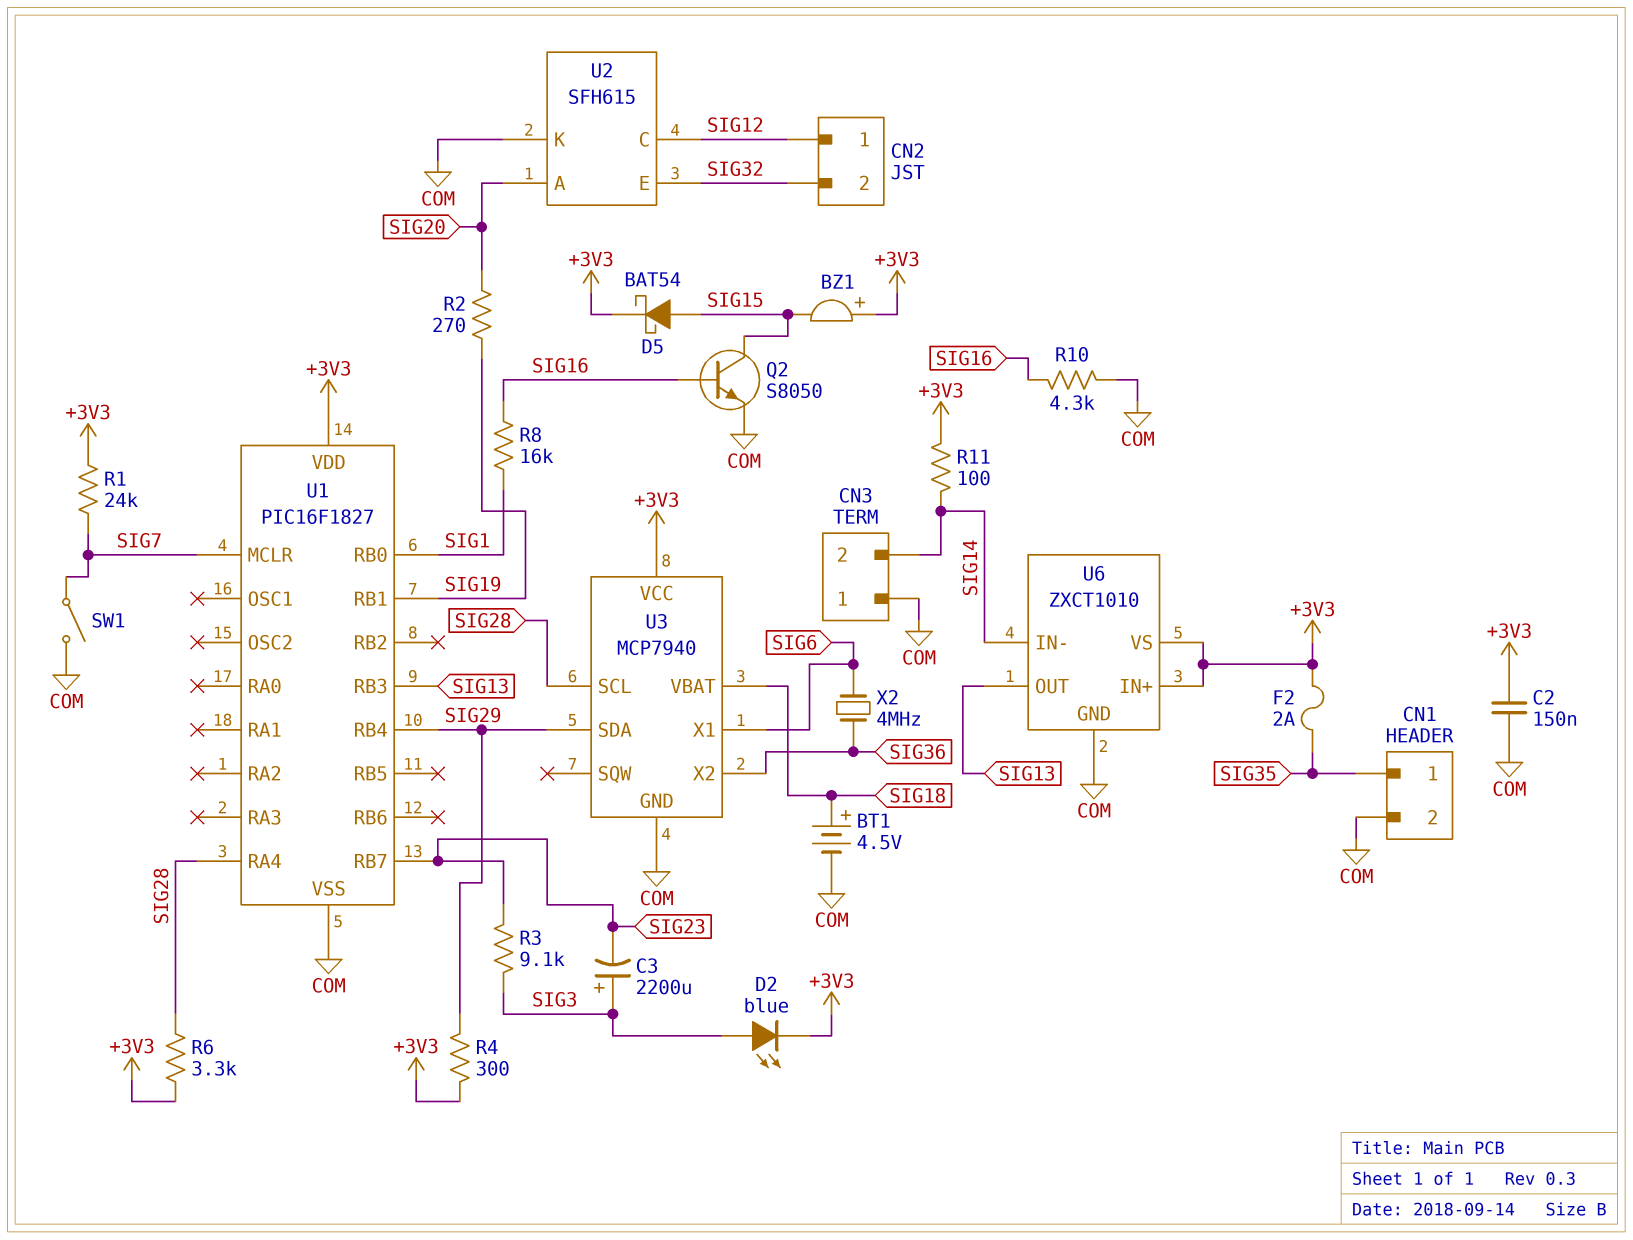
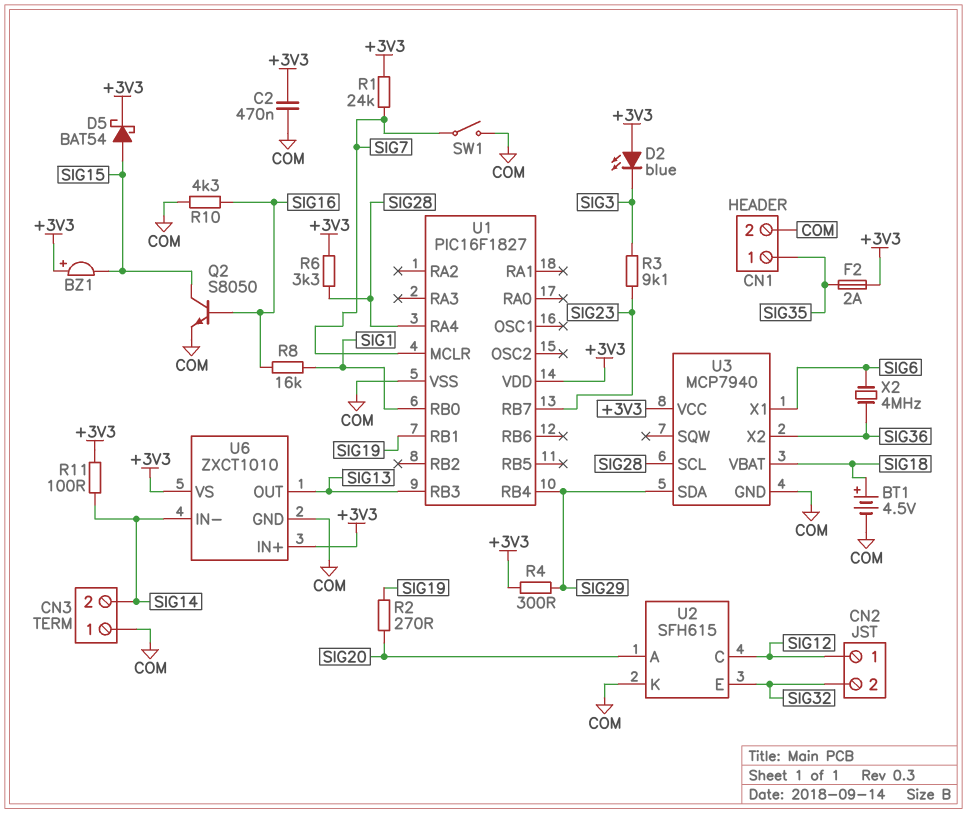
C2: 150nF (+3V3, COM) -> 470nF (+3V3, COM)
C3: 2200uF (plus SIG3, minus SIG23) -> none
D2: LED blue (A SIG3, K +3V3) -> LED blue (A +3V3, K SIG3)

